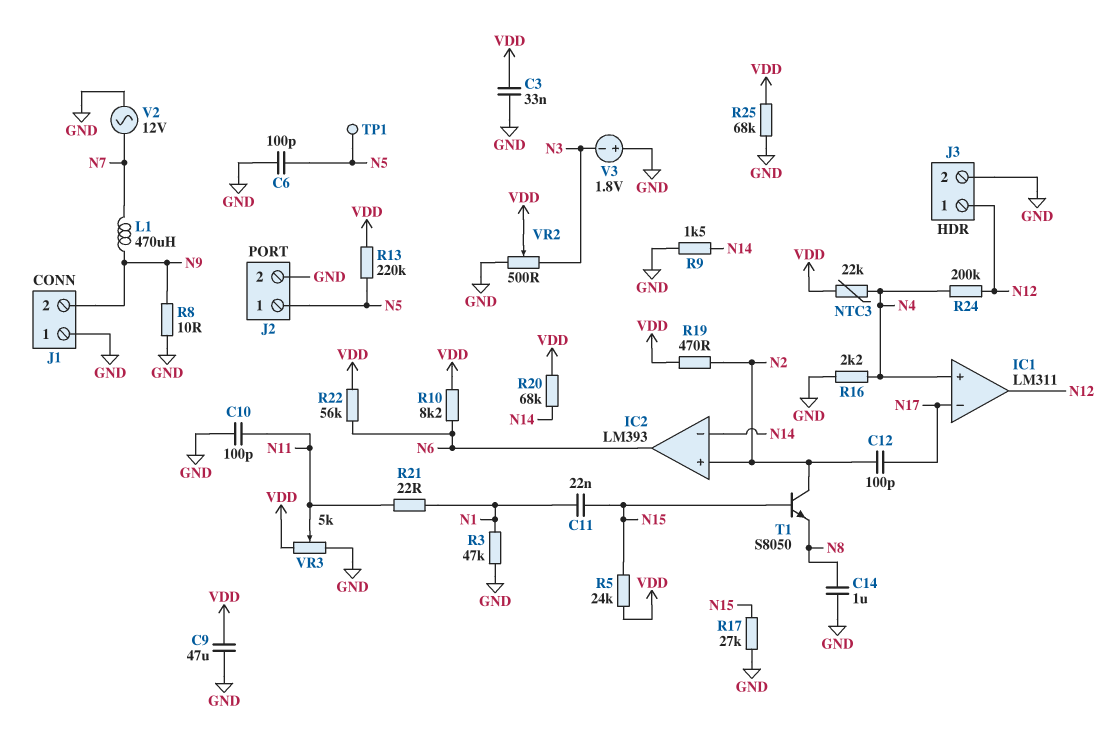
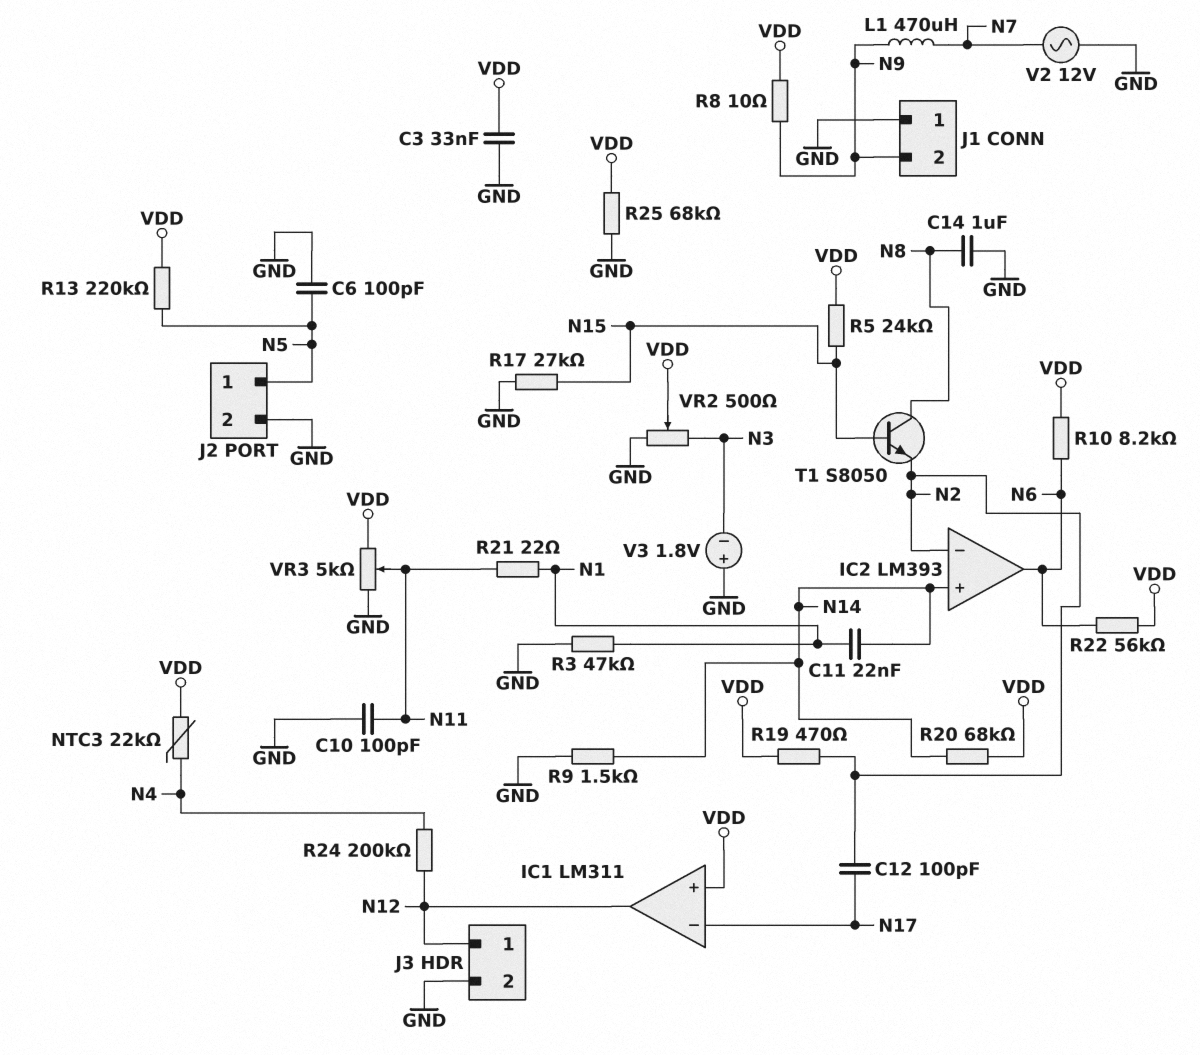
C9: 47uF (GND, VDD) -> none
C11: 22nF (N1, N15) -> 22nF (N1, N14)
IC1 pin in+: N4 -> VDD
IC2 pin in+: N2 -> N14
IC2 pin in-: N14 -> N2
R8: 10 (GND, N9) -> 10 (N9, VDD)
R16: 2.2k (GND, N4) -> none
T1: NPN S8050 (B N15, C N2, E N8) -> NPN S8050 (B N15, C N8, E N2)
TP1: test point (N5) -> none

